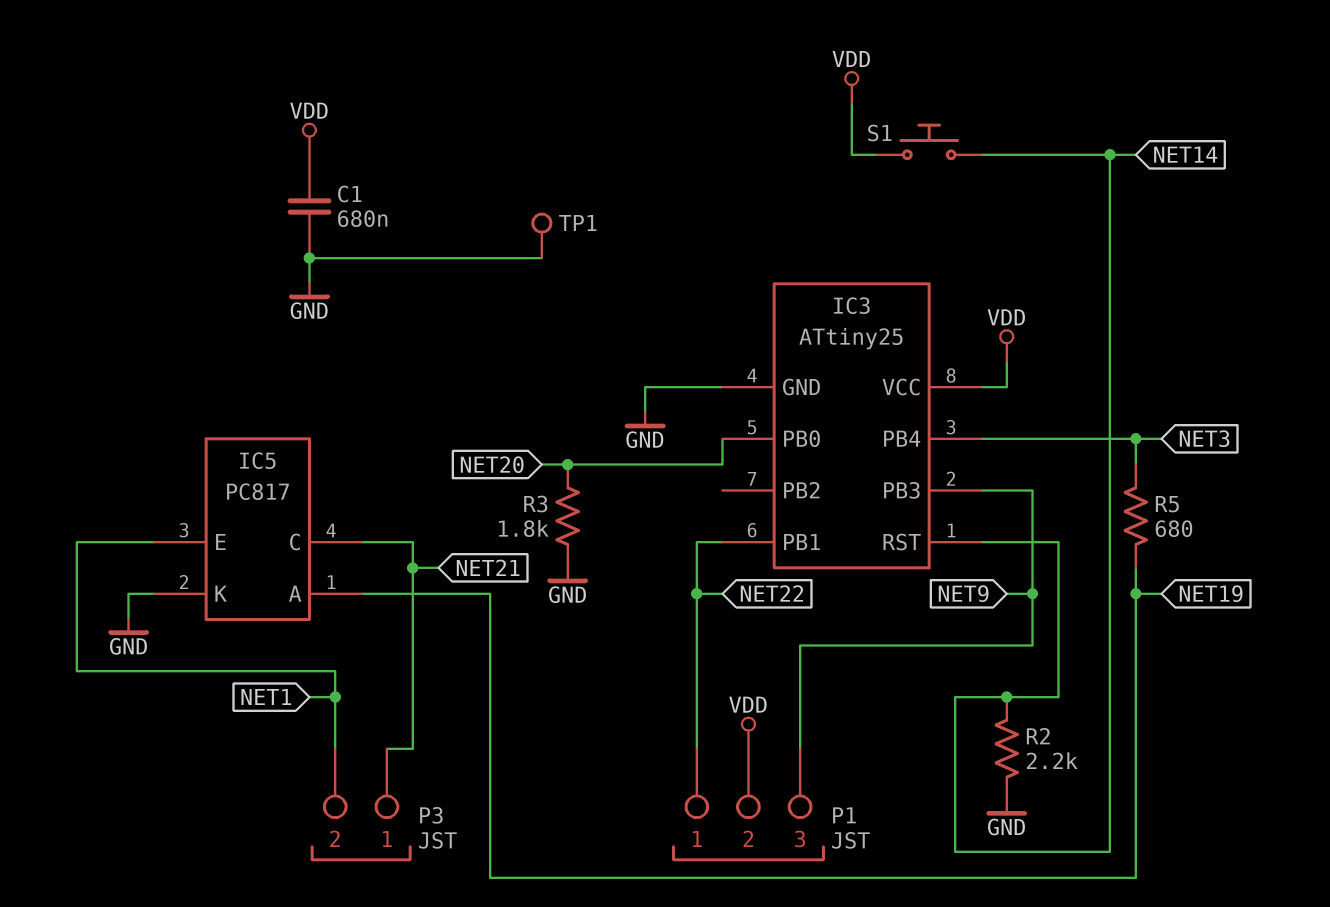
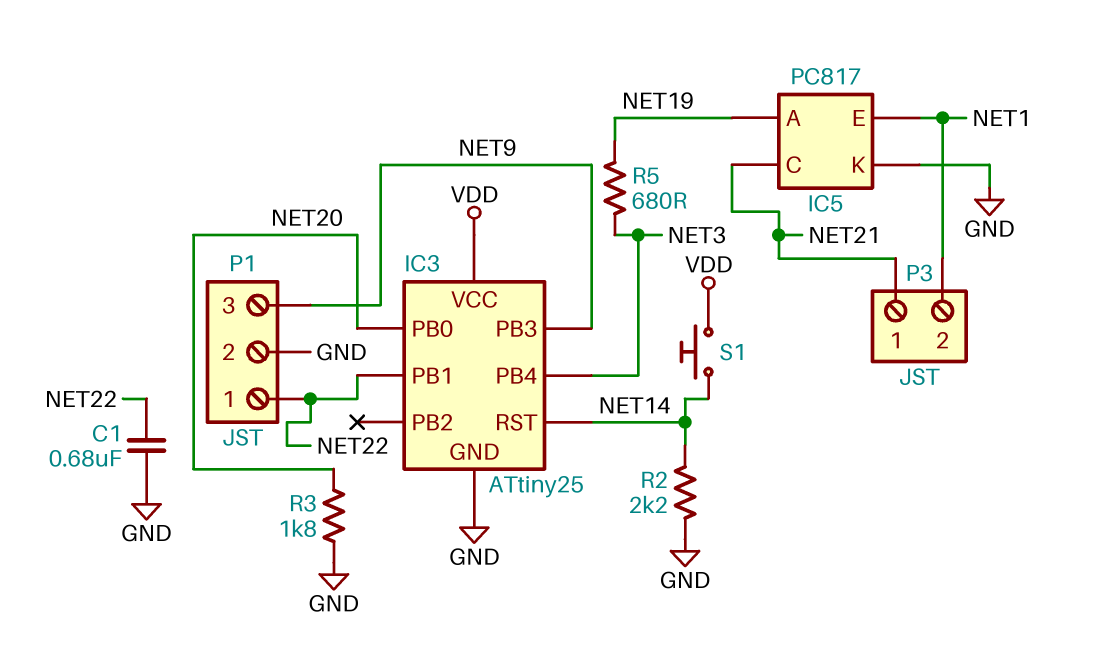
C1: 680nF (GND, VDD) -> 680nF (GND, NET22)
P1 pin 2: VDD -> GND
TP1: test point (GND) -> none

